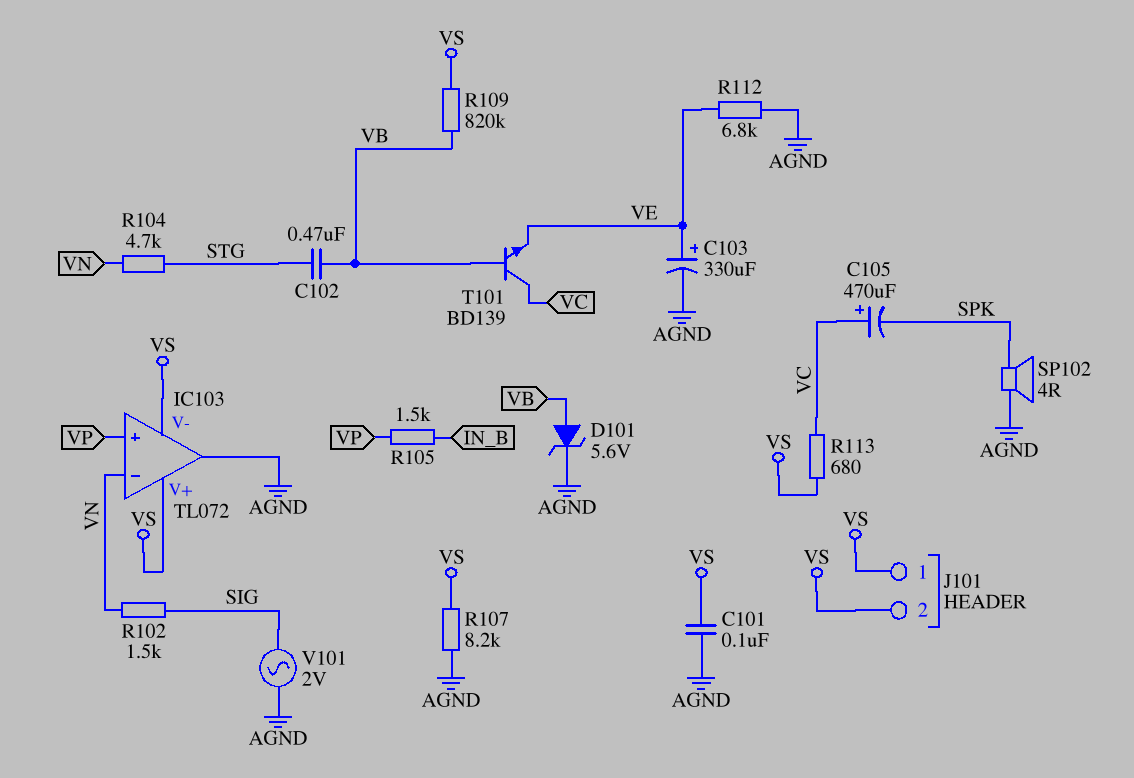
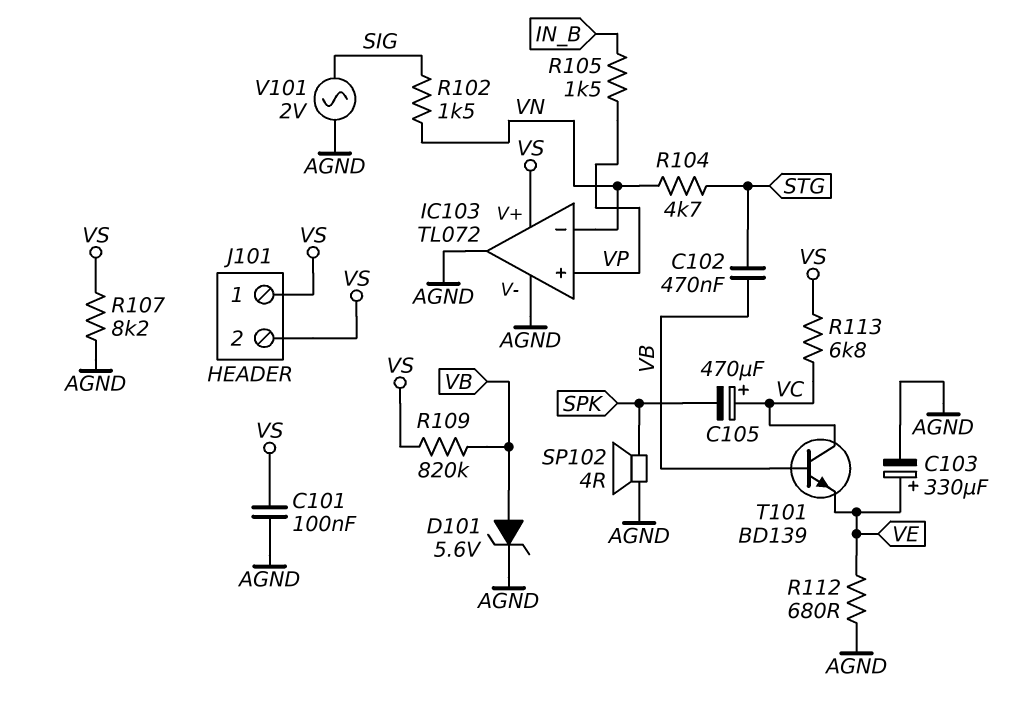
IC103 pin V-: VS -> AGND
R112: 6.8k (AGND, VE) -> 680 (AGND, VE)
R113: 680 (VC, VS) -> 6.8k (VC, VS)

